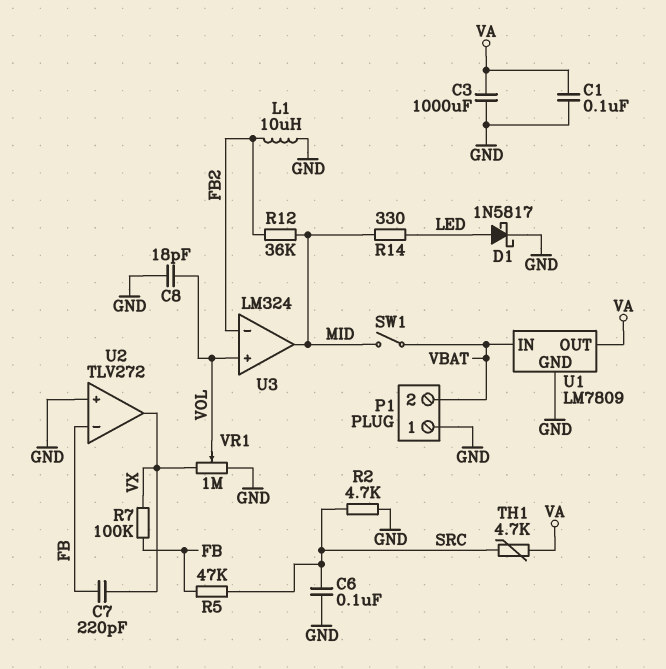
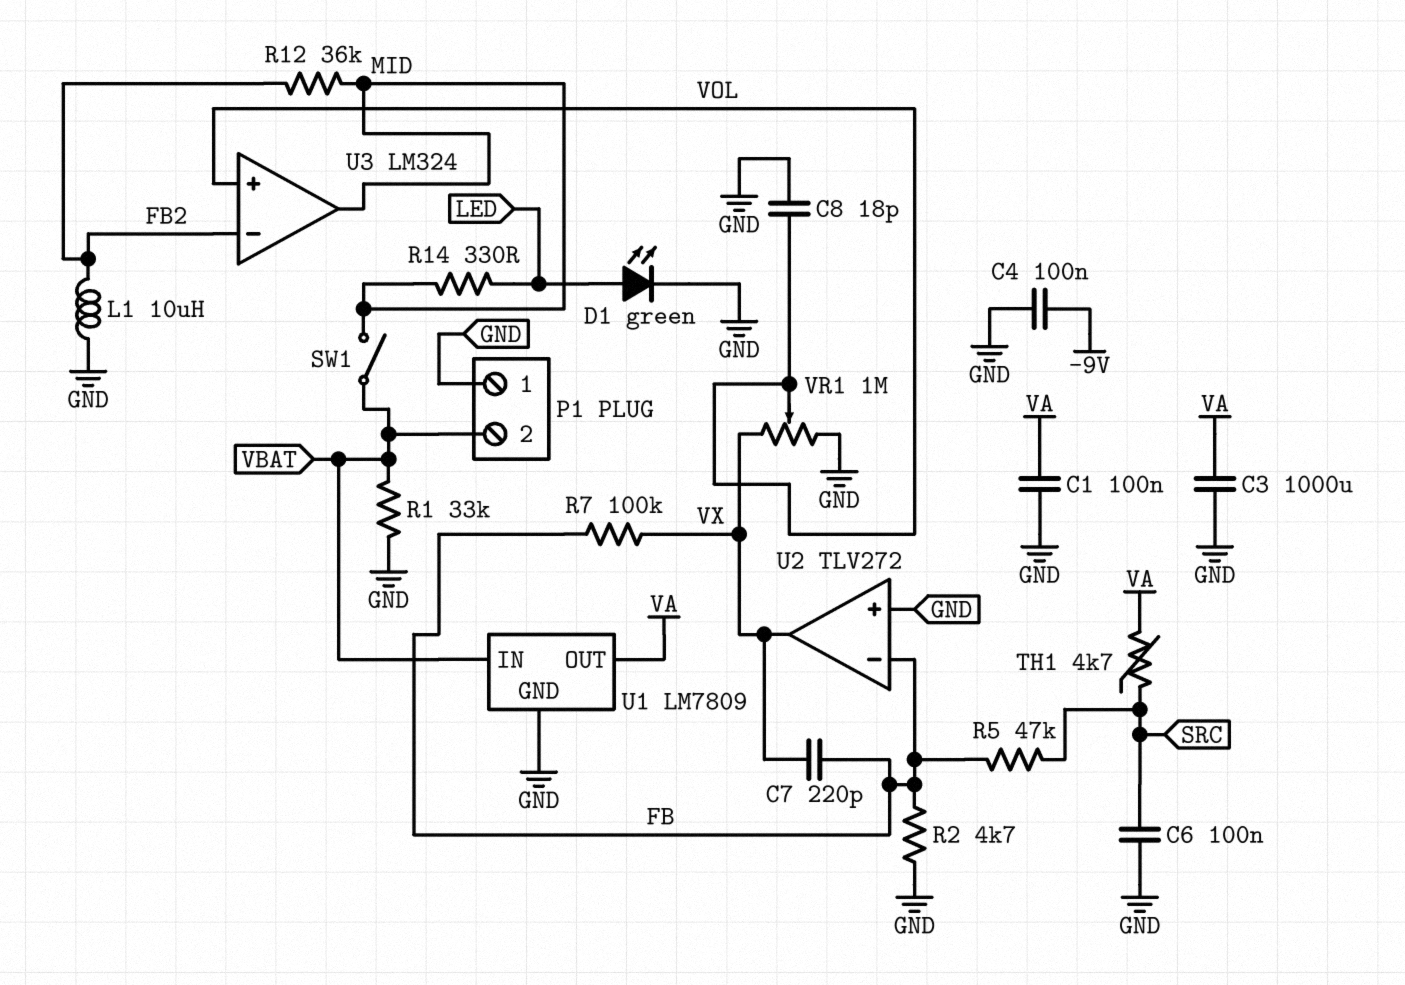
C4: none -> 100nF (-9V, GND)
D1: schottky 1N5817 (A LED, K GND) -> LED green (A LED, K GND)
R1: none -> 33k (GND, VBAT)
R2: 4.7k (GND, SRC) -> 4.7k (FB, GND)

